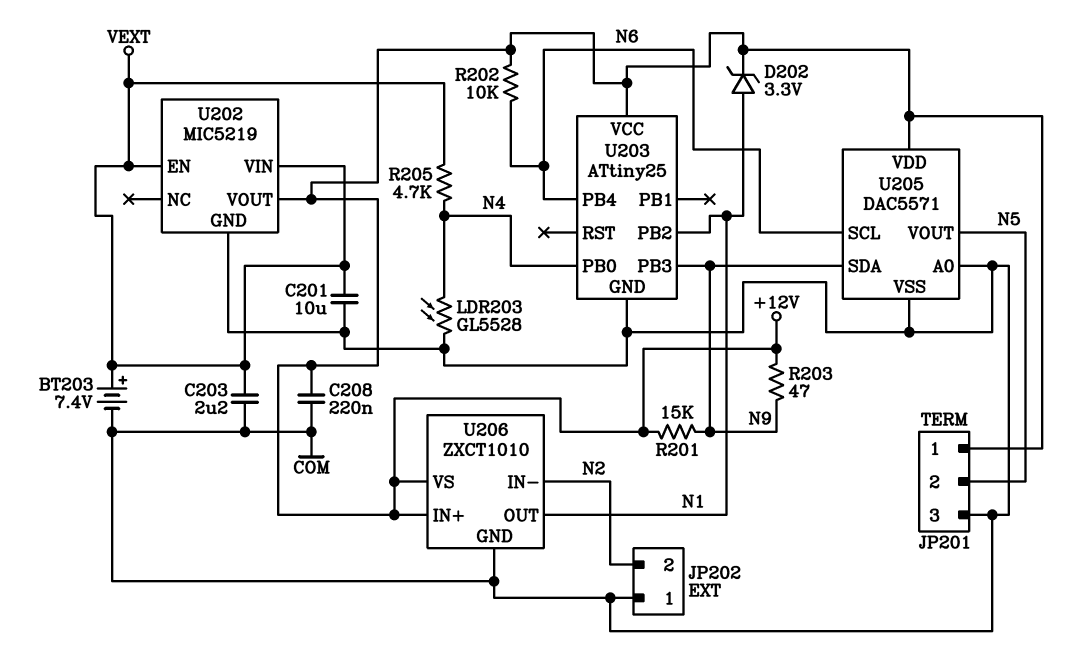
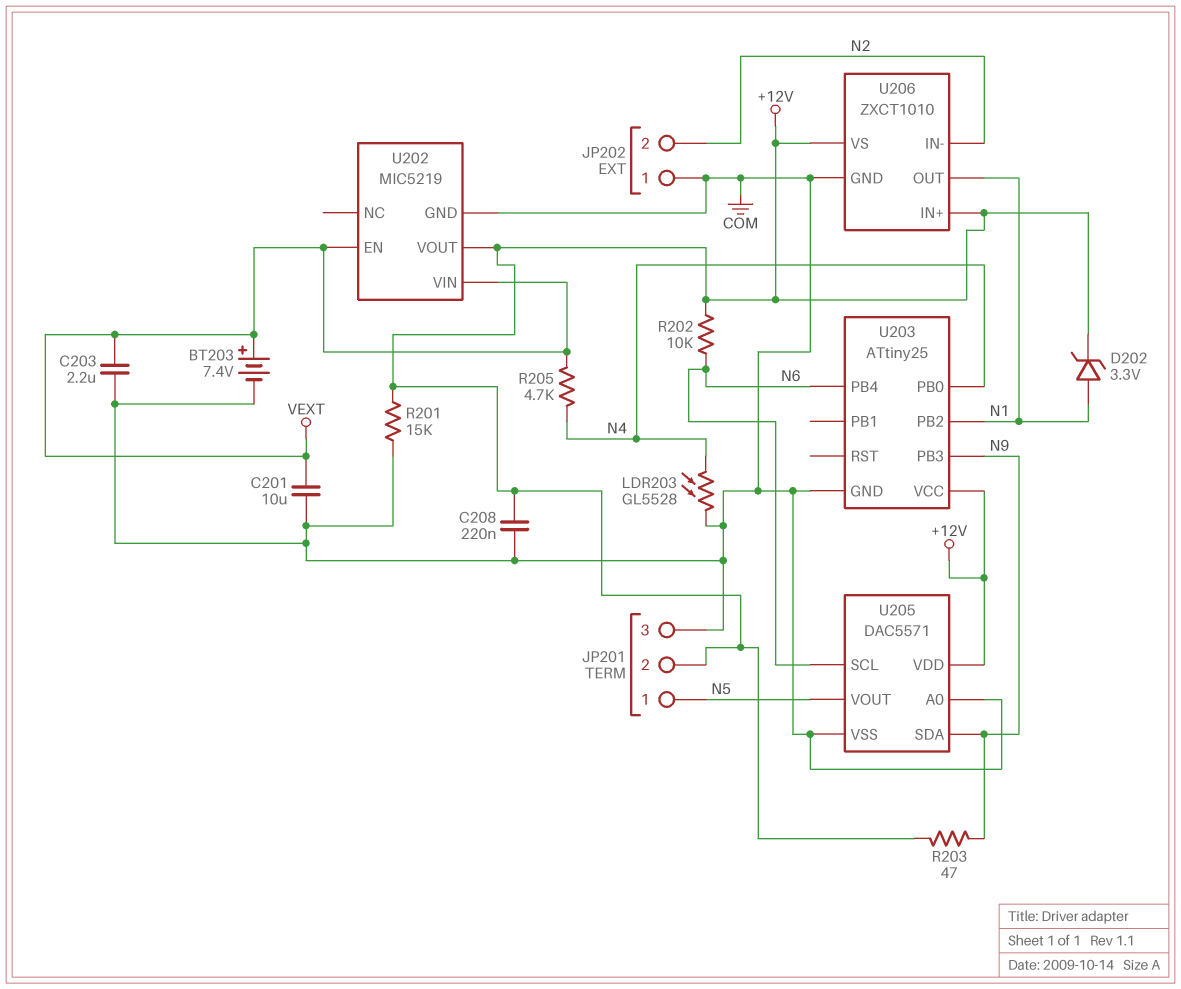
JP201 pin 1: +12V -> N5
JP201 pin 2: N5 -> +12V
R201: 15k (+12V, N9) -> 15k (+12V, COM)

